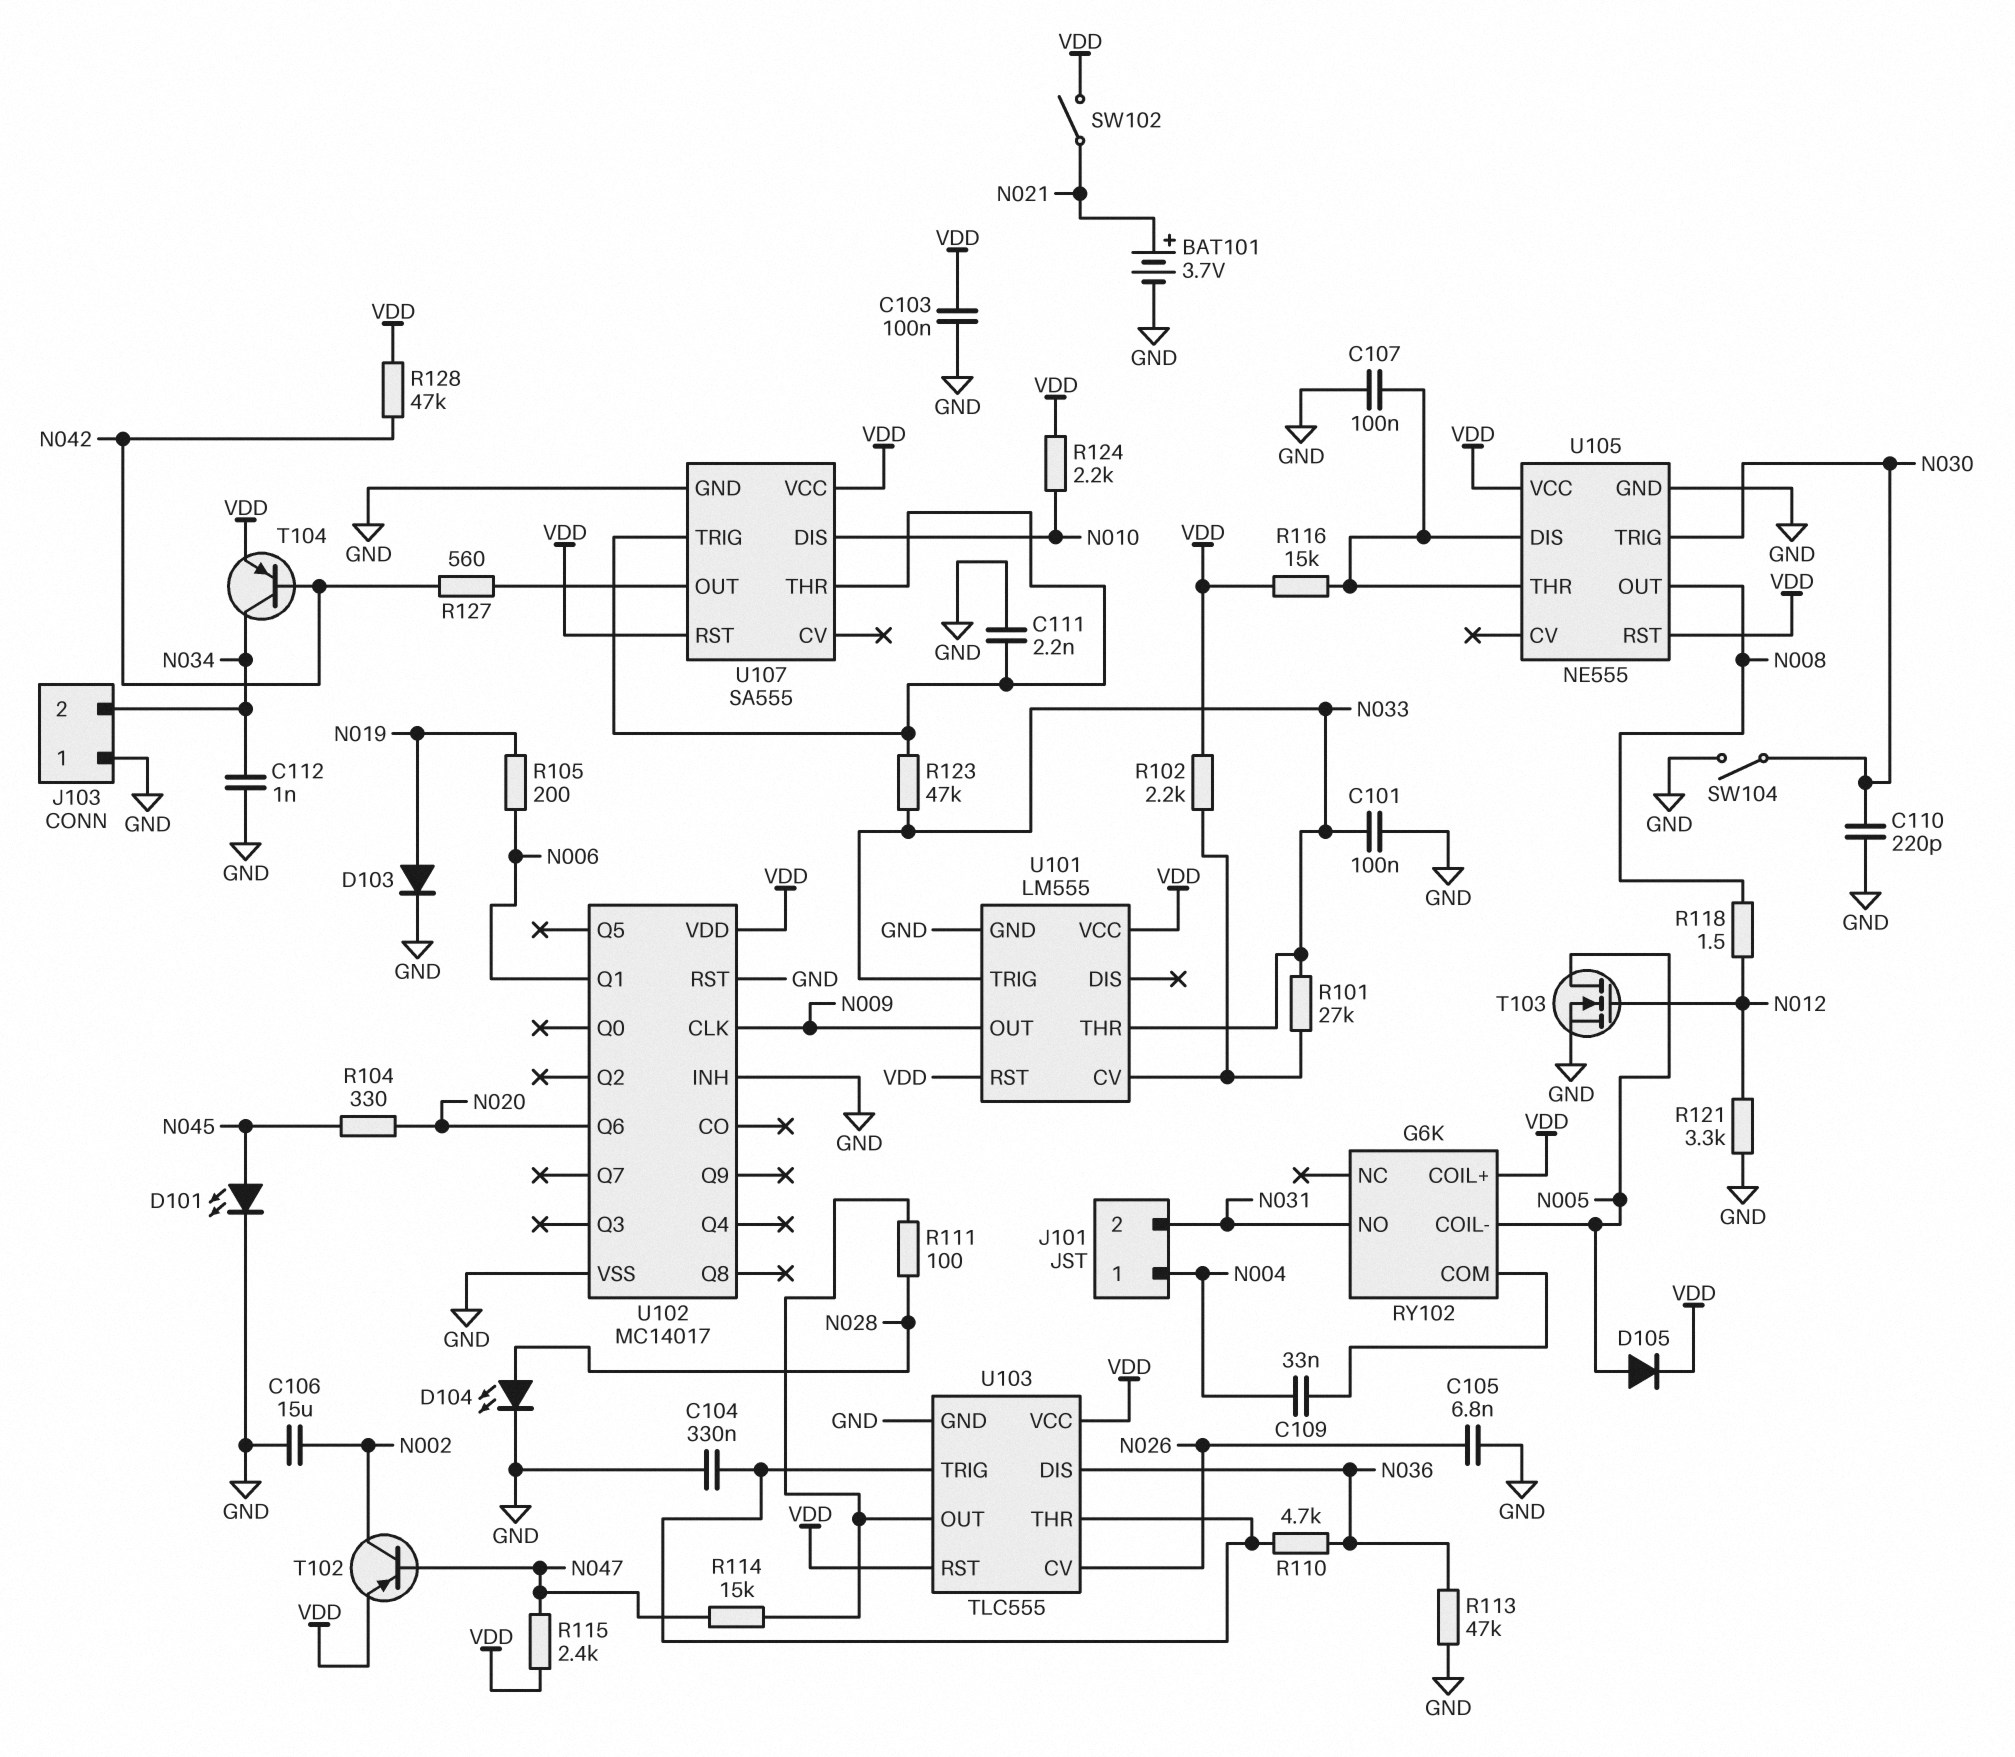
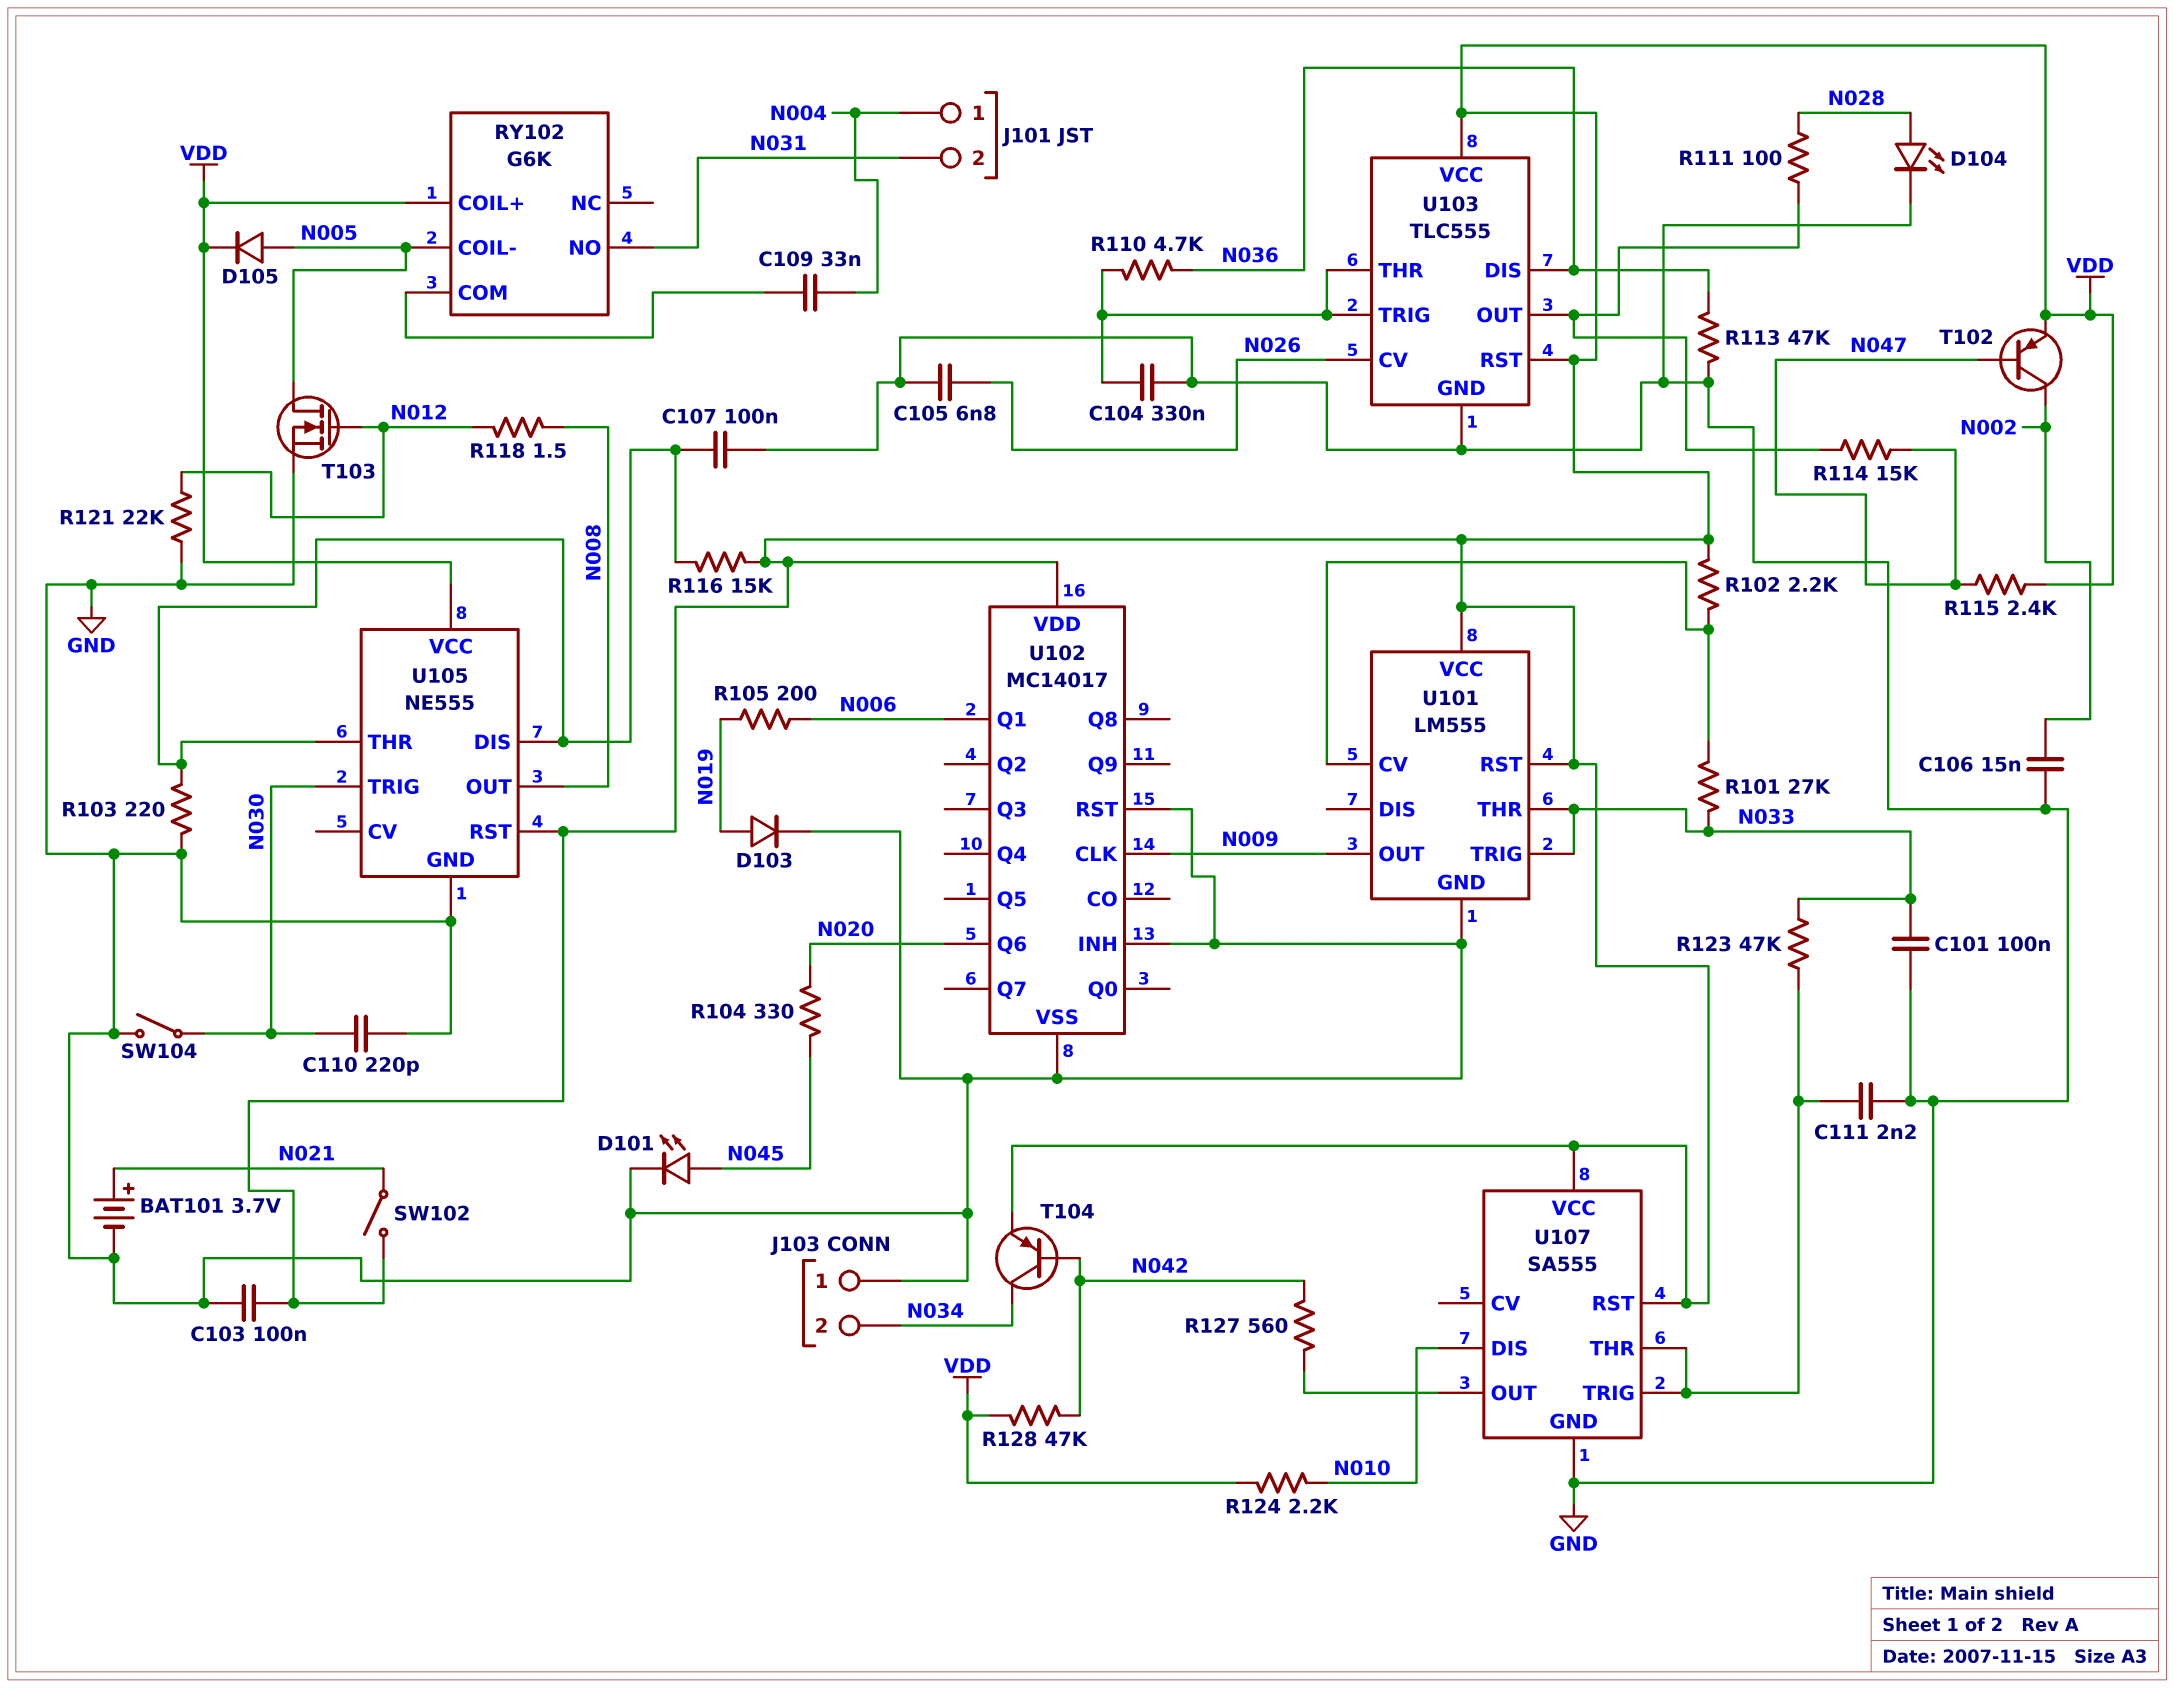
C106: 15uF (GND, N002) -> 15nF (GND, N002)
C112: 1nF (GND, N034) -> none
R103: none -> 220 (GND, U105/DIS)
R121: 3.3k (GND, N012) -> 22k (GND, N012)

